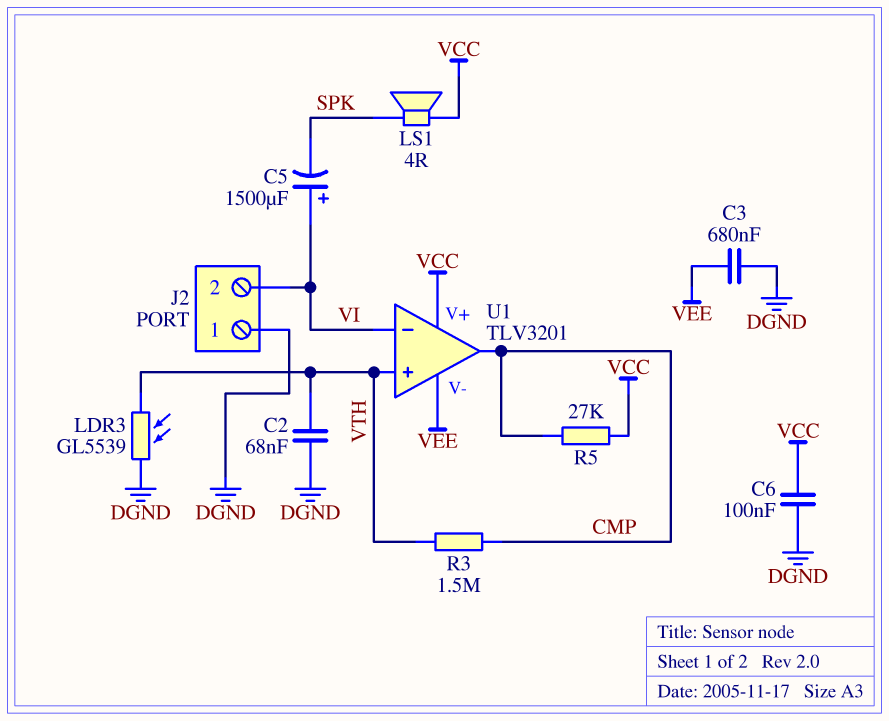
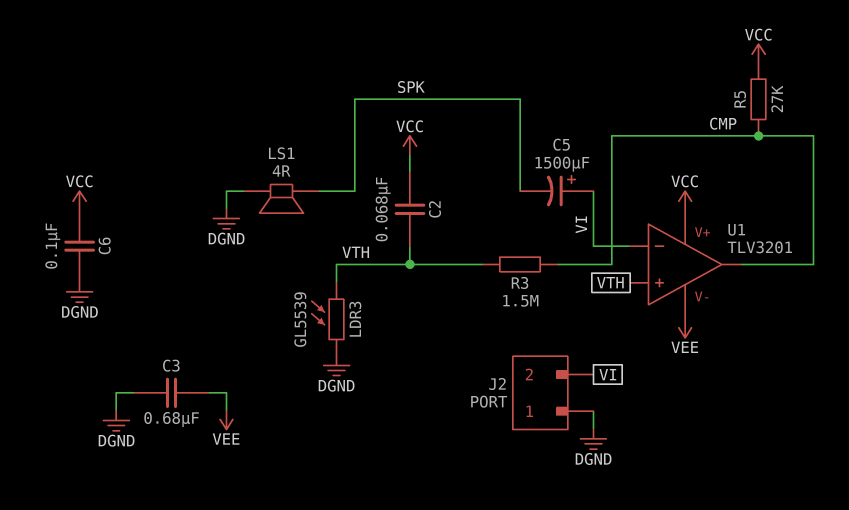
C2: 68nF (DGND, VTH) -> 68nF (VCC, VTH)
LS1: speaker 4R (SPK, VCC) -> speaker 4R (DGND, SPK)

